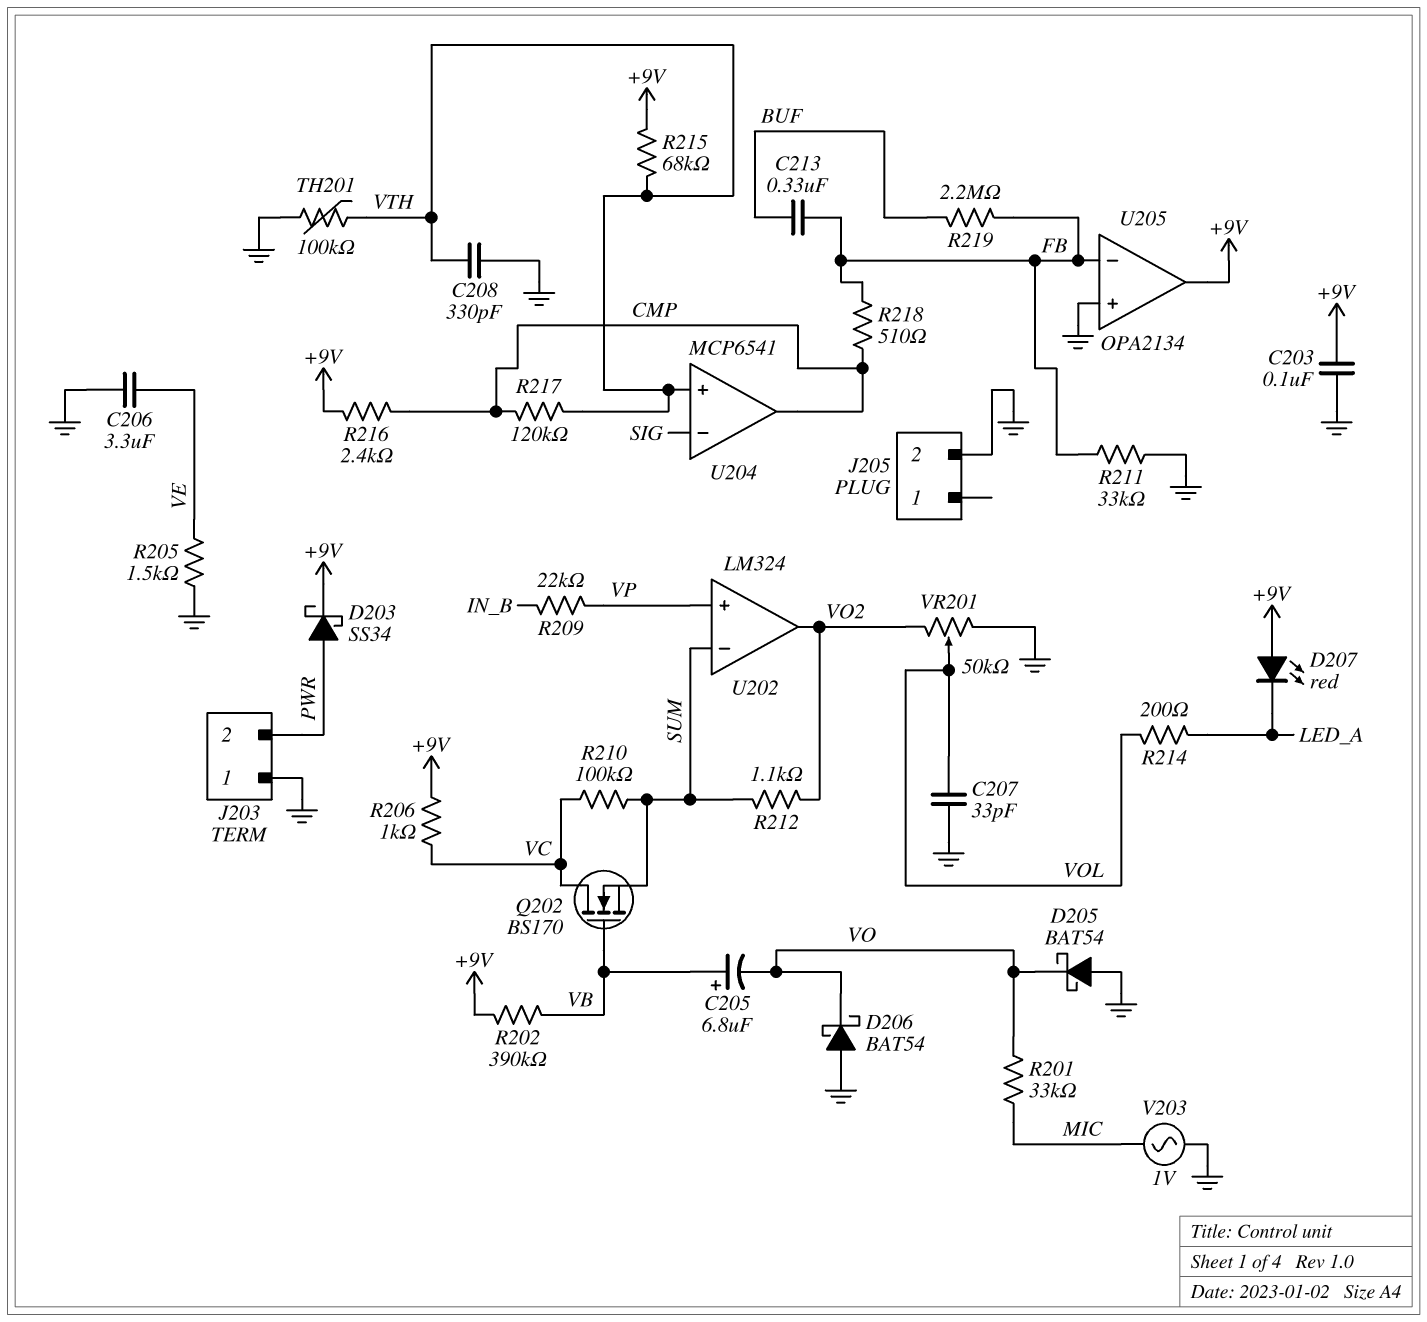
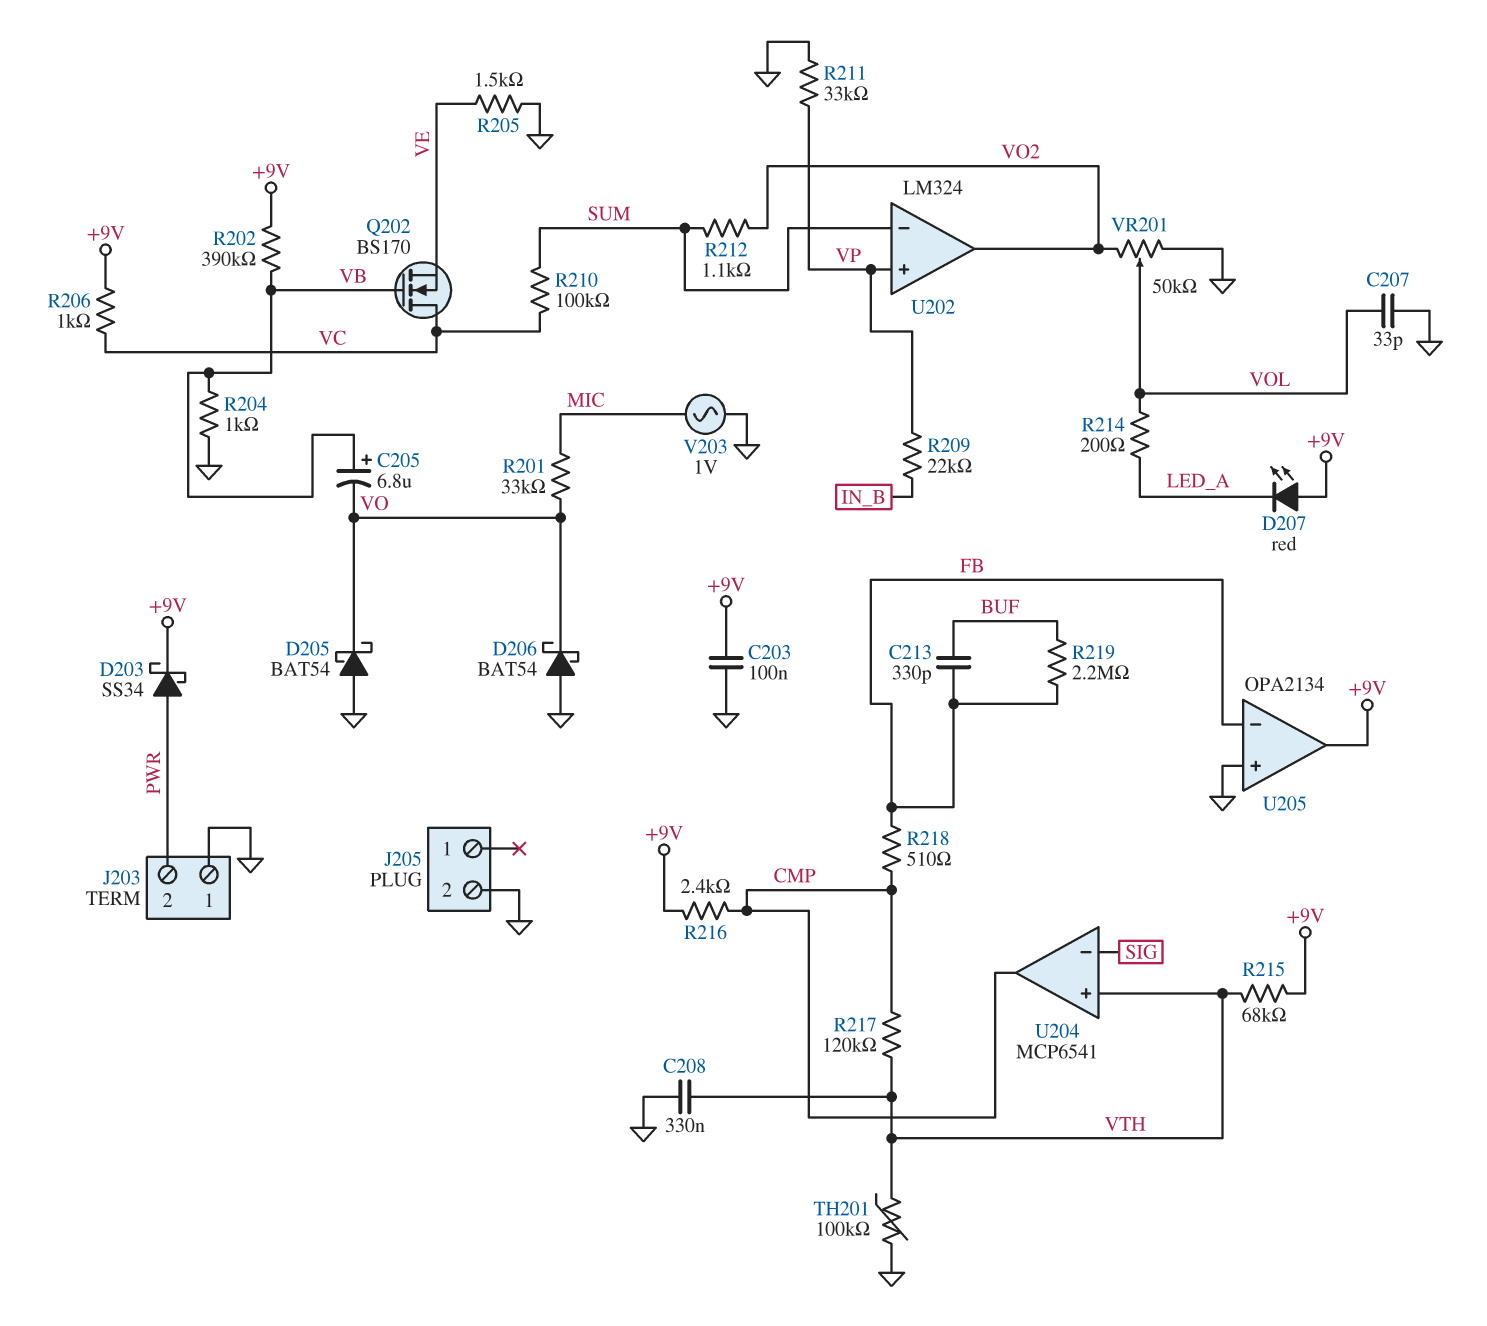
C206: 3.3uF (GND, VE) -> none
C208: 330pF (GND, VTH) -> 330nF (GND, VTH)
C213: 330nF (BUF, FB) -> 330pF (BUF, FB)
Q202: NMOS BS170 (G VB, D VC, S SUM) -> NMOS BS170 (G VB, D VC, S VE)
R204: none -> 1k (GND, VB)
R211: 33k (FB, GND) -> 33k (GND, VP)

